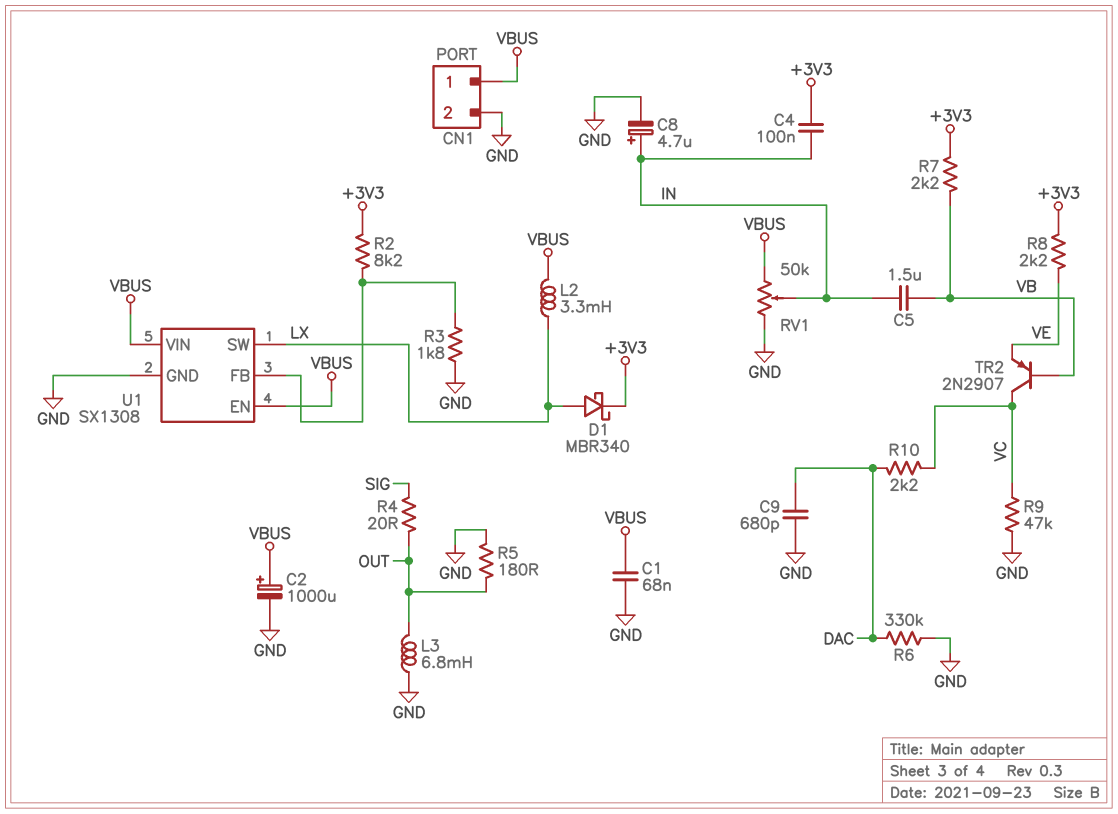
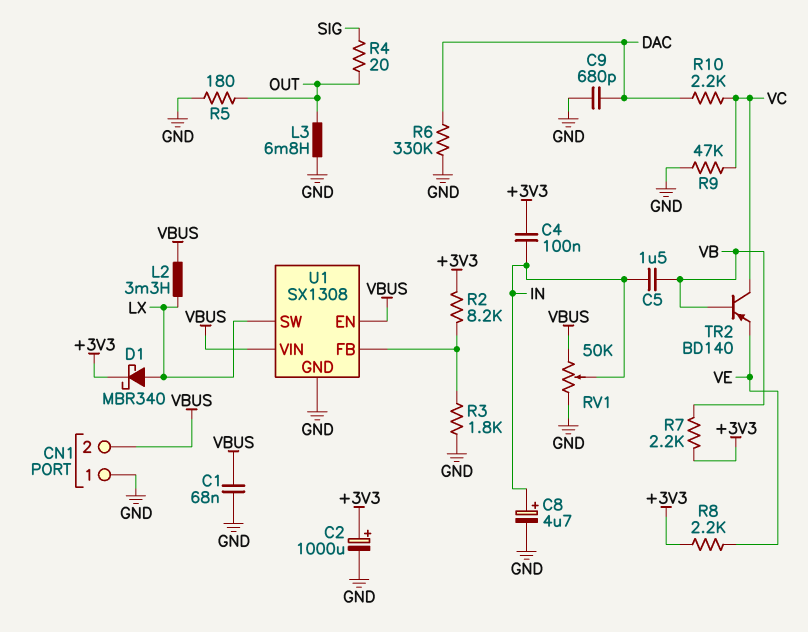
C2: 1000uF (plus VBUS, minus GND) -> 1000uF (plus +3V3, minus GND)
CN1 pin 1: VBUS -> GND
CN1 pin 2: GND -> VBUS
TR2: PNP 2N2907 (B VB, C VC, E VE) -> PNP BD140 (B VB, C VC, E VE)

